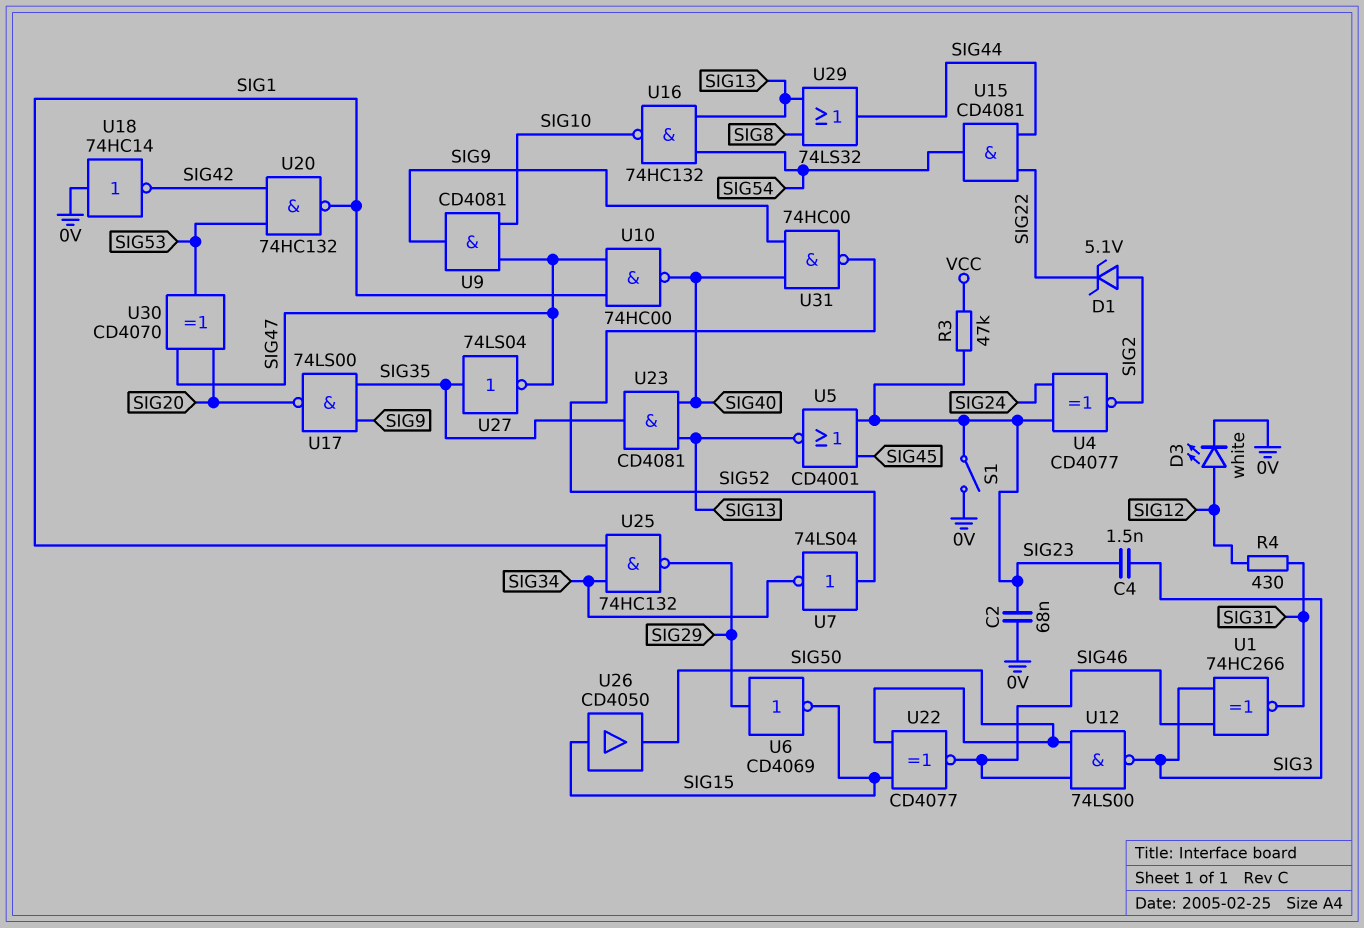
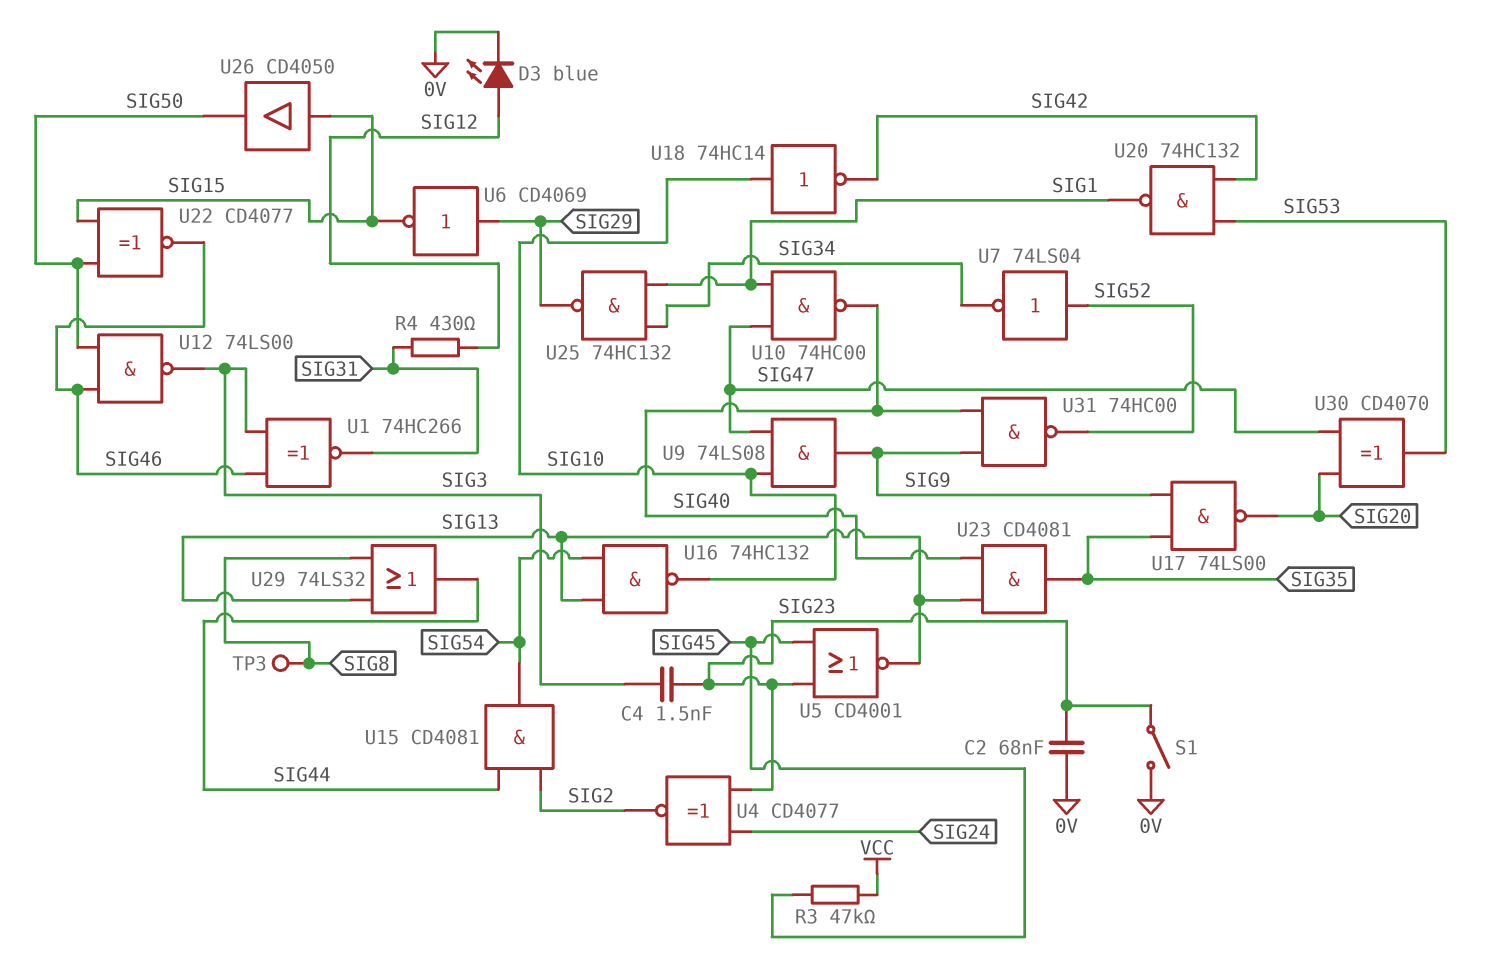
D1: zener 5.1V (A SIG2, K SIG22) -> none
D3: LED white (A SIG12, K 0V) -> LED blue (A SIG12, K 0V)
R3: 47k (SIG23, VCC) -> 47k (SIG45, VCC)
TP3: none -> test point (SIG8)
U9: AND CD4081 (in SIG10, in SIG47, out SIG9) -> AND 74LS08 (in SIG10, in SIG47, out SIG9)
U15: AND CD4081 (in SIG22, in SIG44, out SIG54) -> AND CD4081 (in SIG2, in SIG44, out SIG54)
U18: NOT 74HC14 (in 0V, out SIG42) -> NOT 74HC14 (in SIG10, out SIG42)
U27: NOT 74LS04 (in SIG35, out SIG47) -> none

